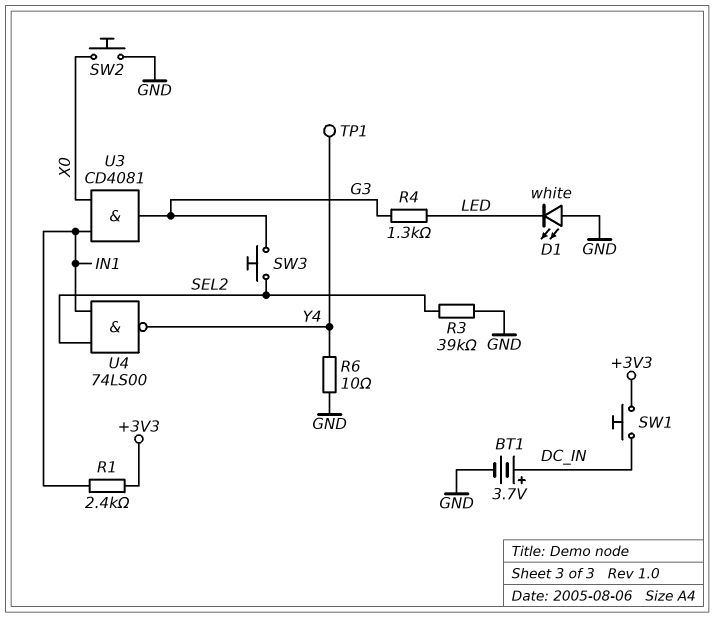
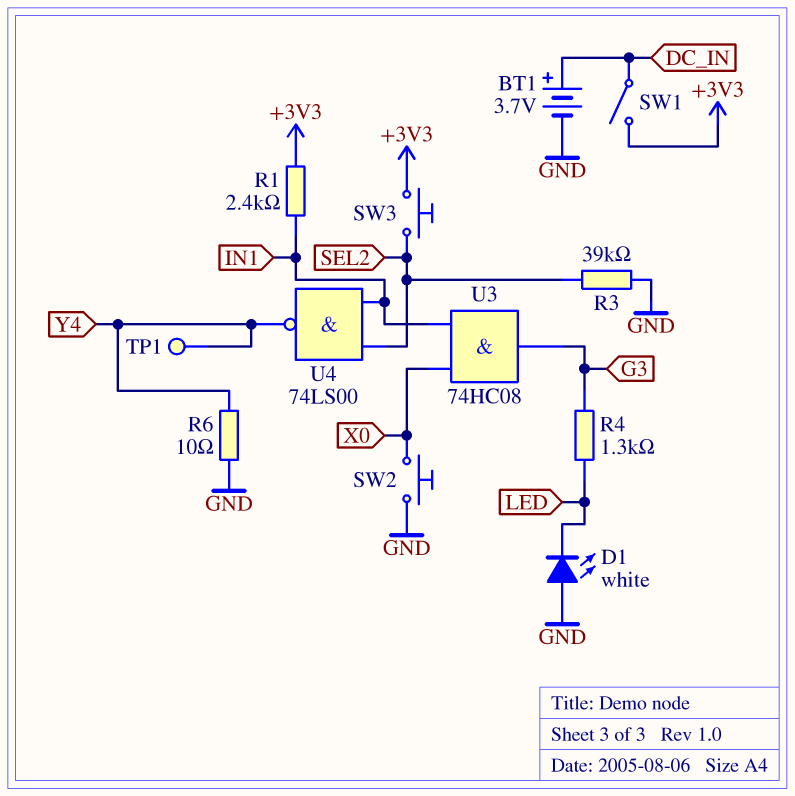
SW1: button (+3V3, DC_IN) -> switch (+3V3, DC_IN)
SW3: button (G3, SEL2) -> button (+3V3, SEL2)
U3: AND CD4081 (in IN1, in X0, out G3) -> AND 74HC08 (in IN1, in X0, out G3)

